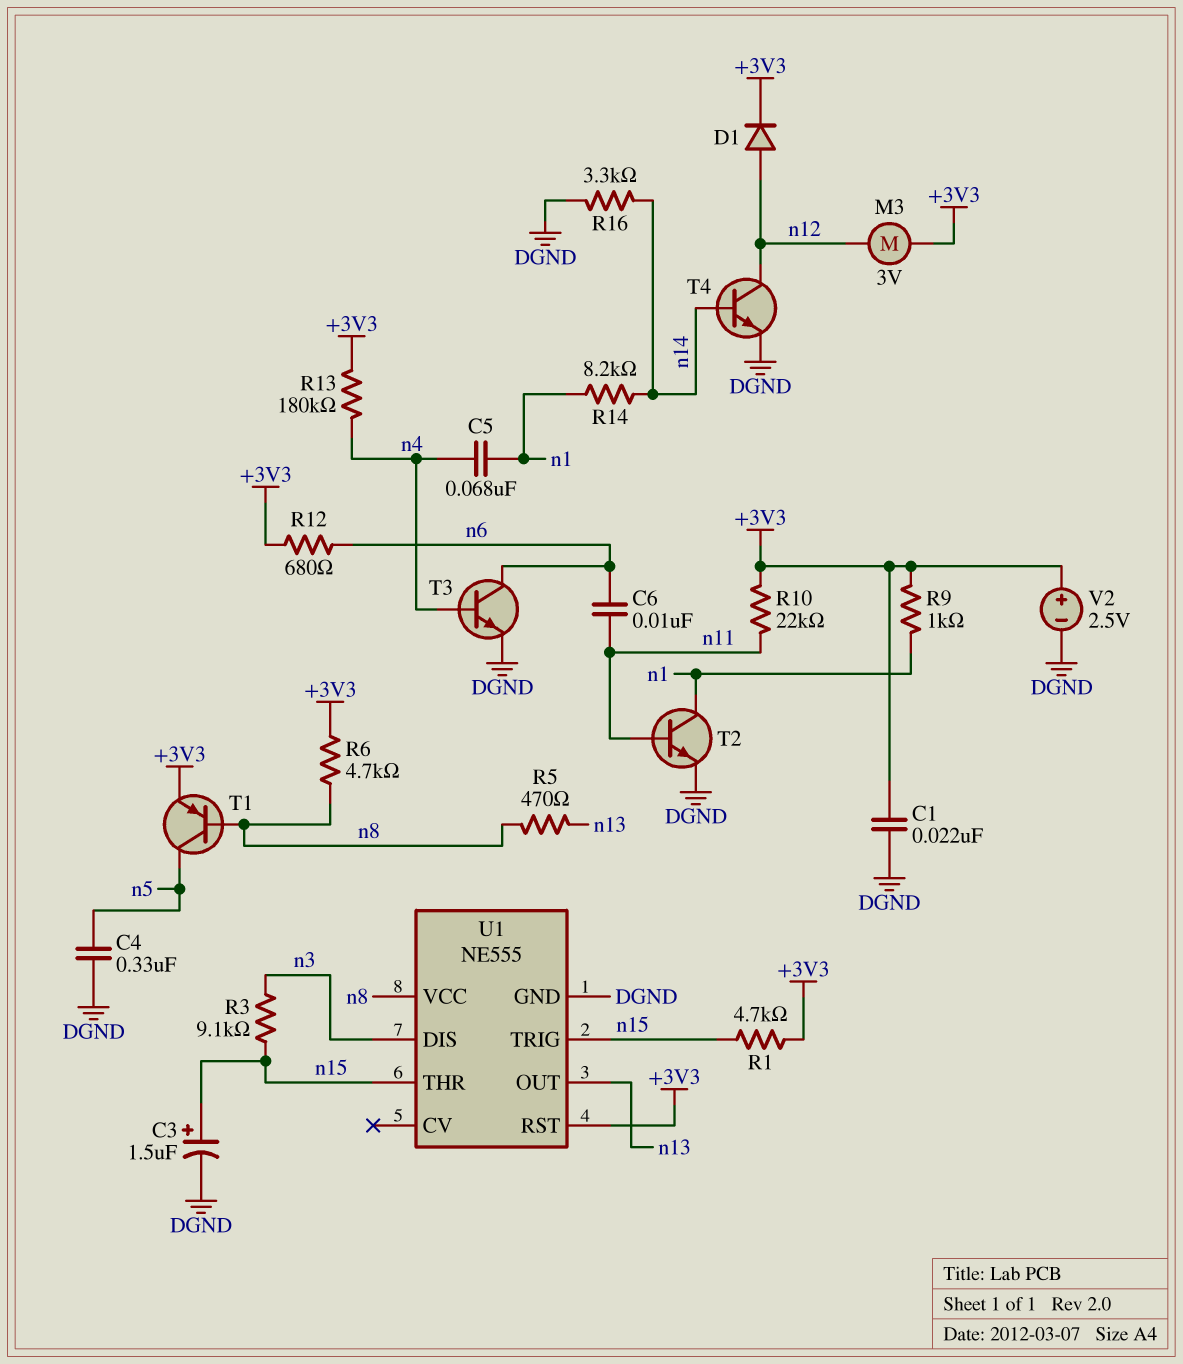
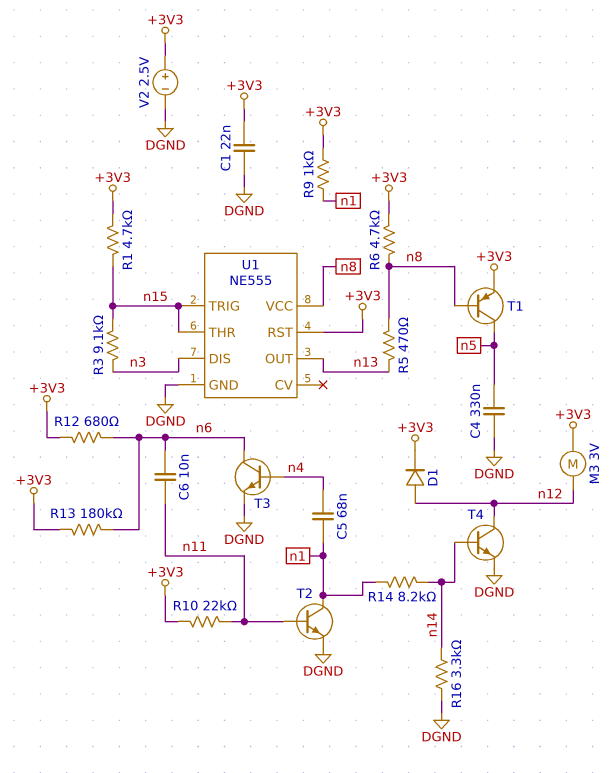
C3: 1.5uF (plus n15, minus DGND) -> none
R13: 180k (+3V3, n4) -> 180k (+3V3, n6)

